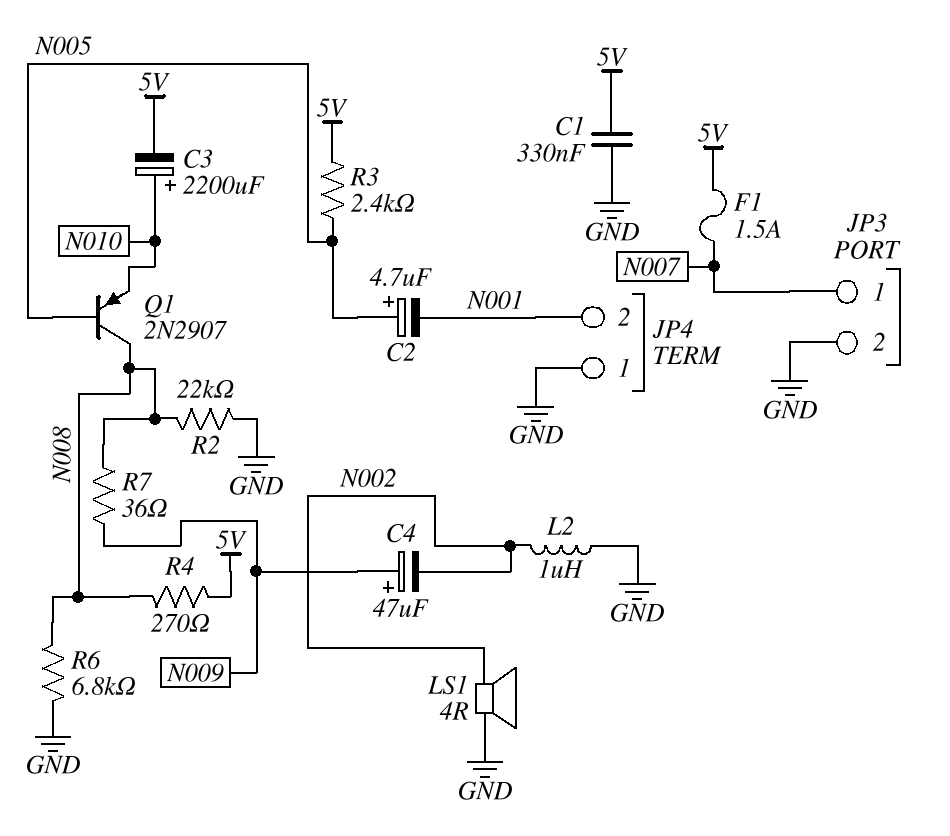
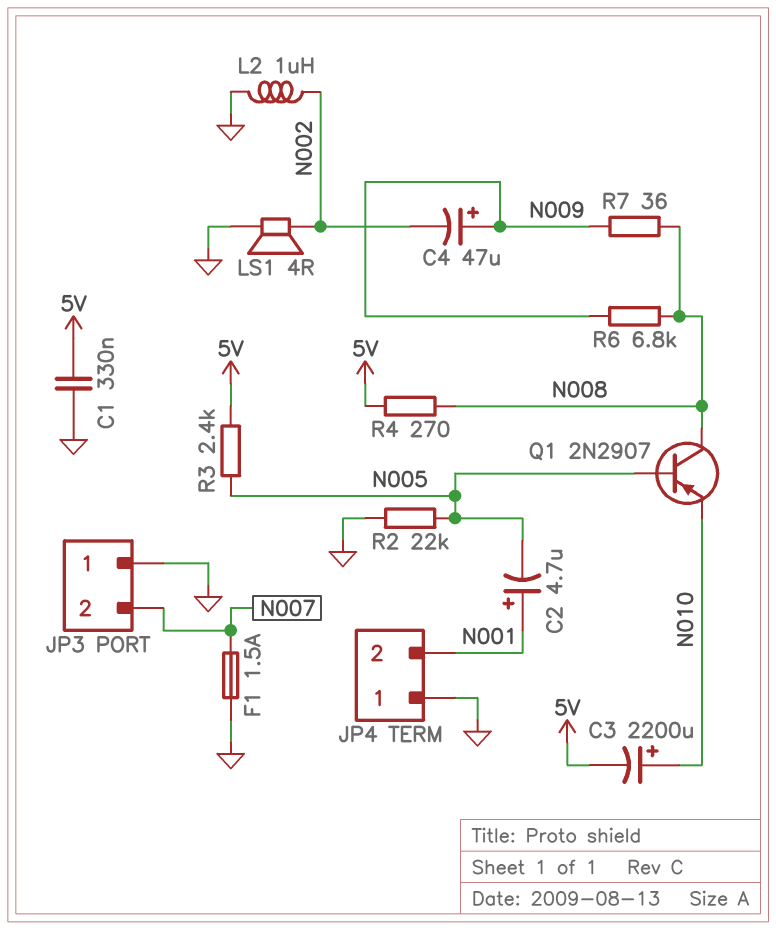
C2: 4.7uF (plus N005, minus N001) -> 4.7uF (plus N001, minus N005)
F1: 1.5A (5V, N007) -> 1.5A (GND, N007)
JP3 pin 1: N007 -> GND
JP3 pin 2: GND -> N007
R2: 22k (GND, N008) -> 22k (GND, N005)
R6: 6.8k (GND, N008) -> 6.8k (N008, N009)

